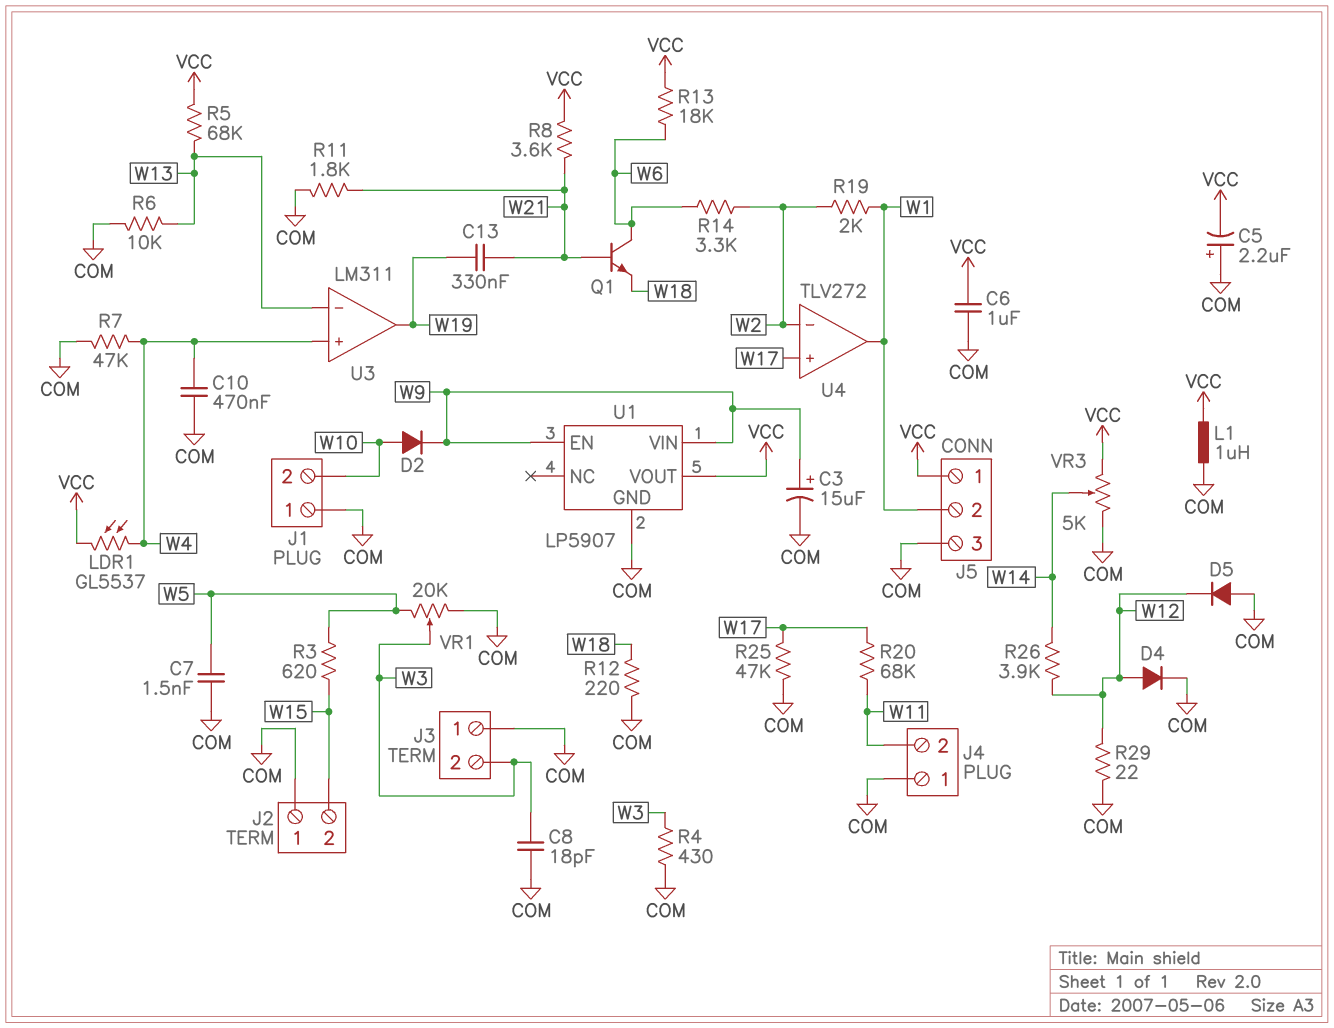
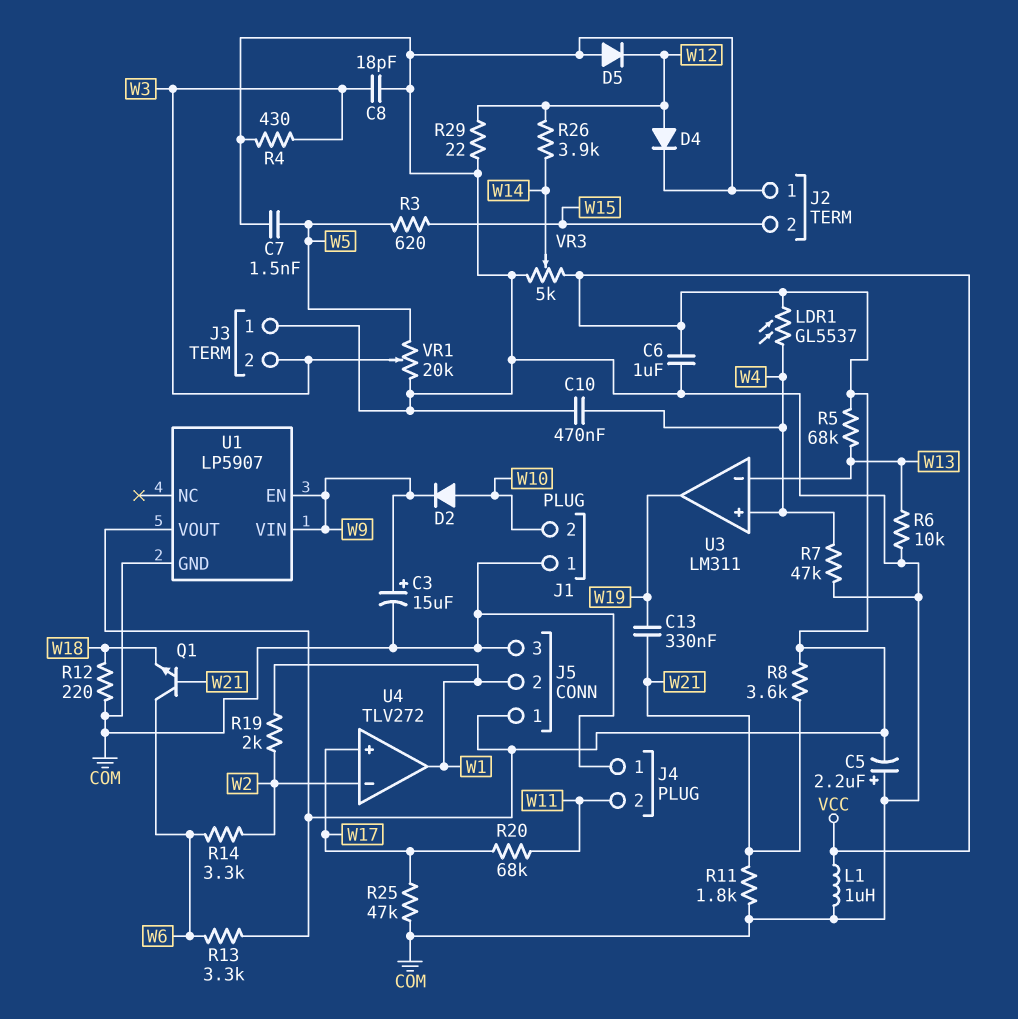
R13: 18k (VCC, W6) -> 3.3k (VCC, W6)

